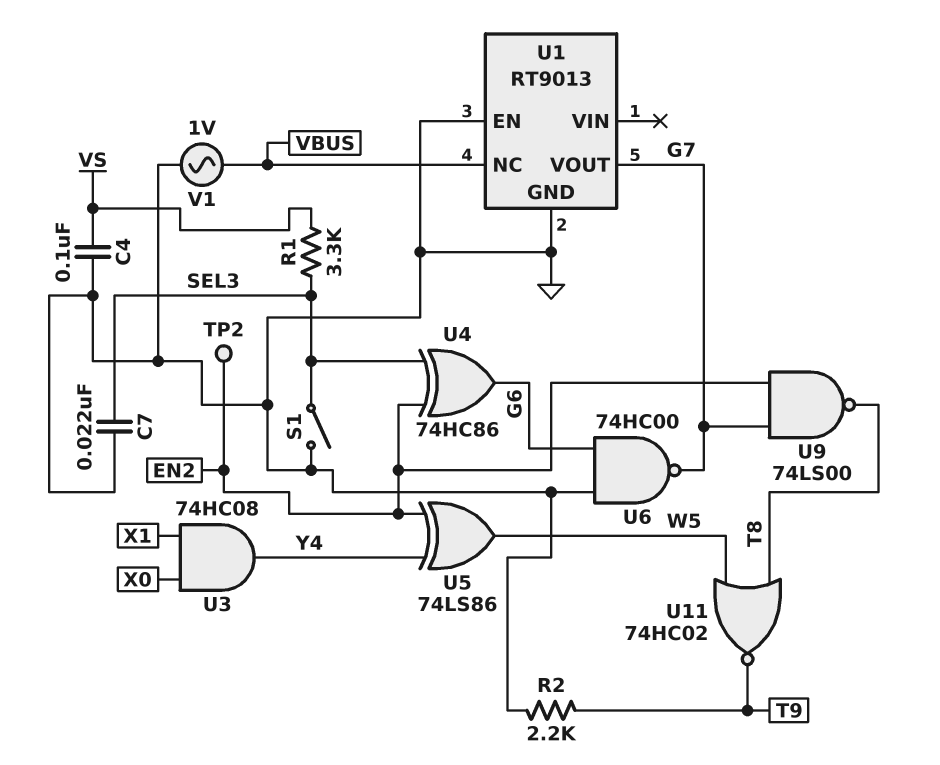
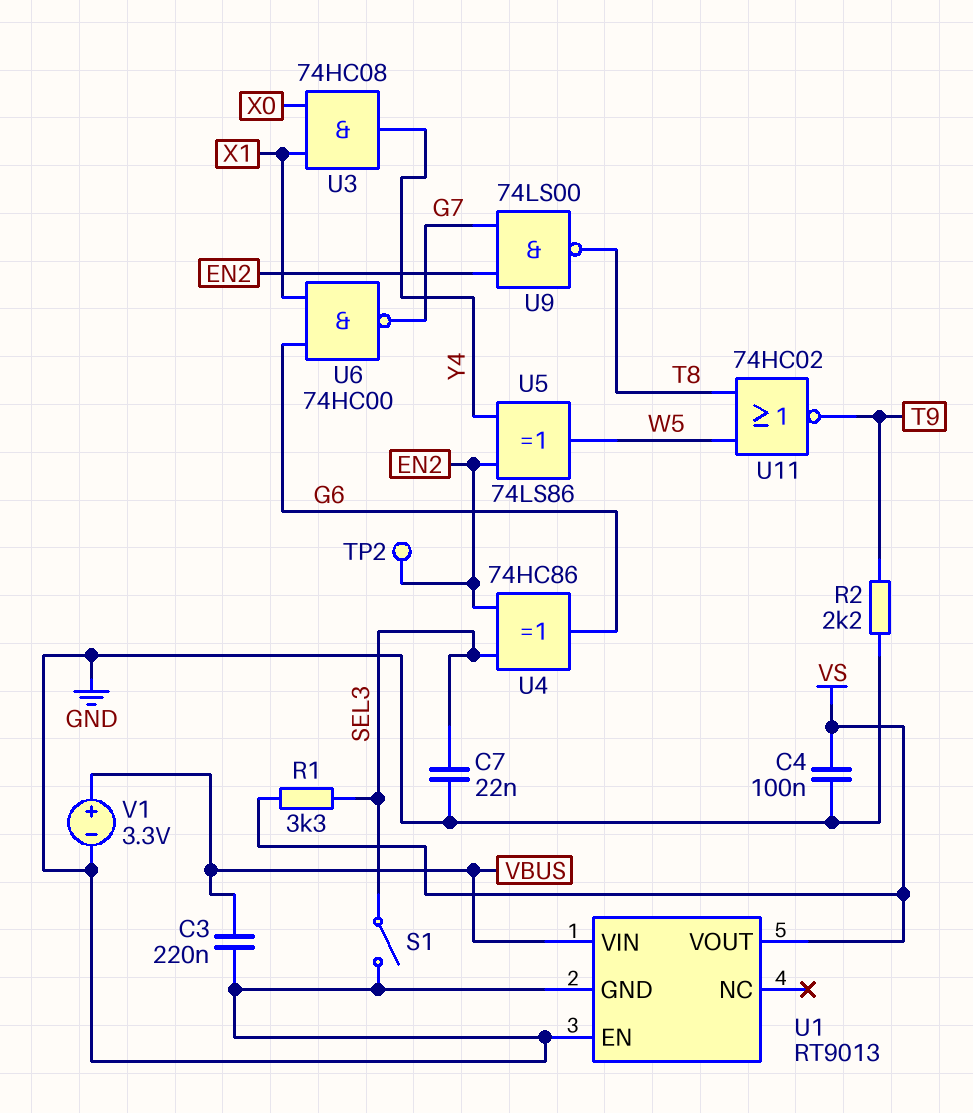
C3: none -> 220nF (GND, VBUS)
U1 pin NC: VBUS -> none
U1 pin VIN: none -> VBUS
U1 pin VOUT: G7 -> VS
U6: NAND 74HC00 (in G6, in GND, out G7) -> NAND 74HC00 (in G6, in X1, out G7)
V1: AC 1V (GND, VBUS) -> 3.3V (plus VBUS, minus GND)

